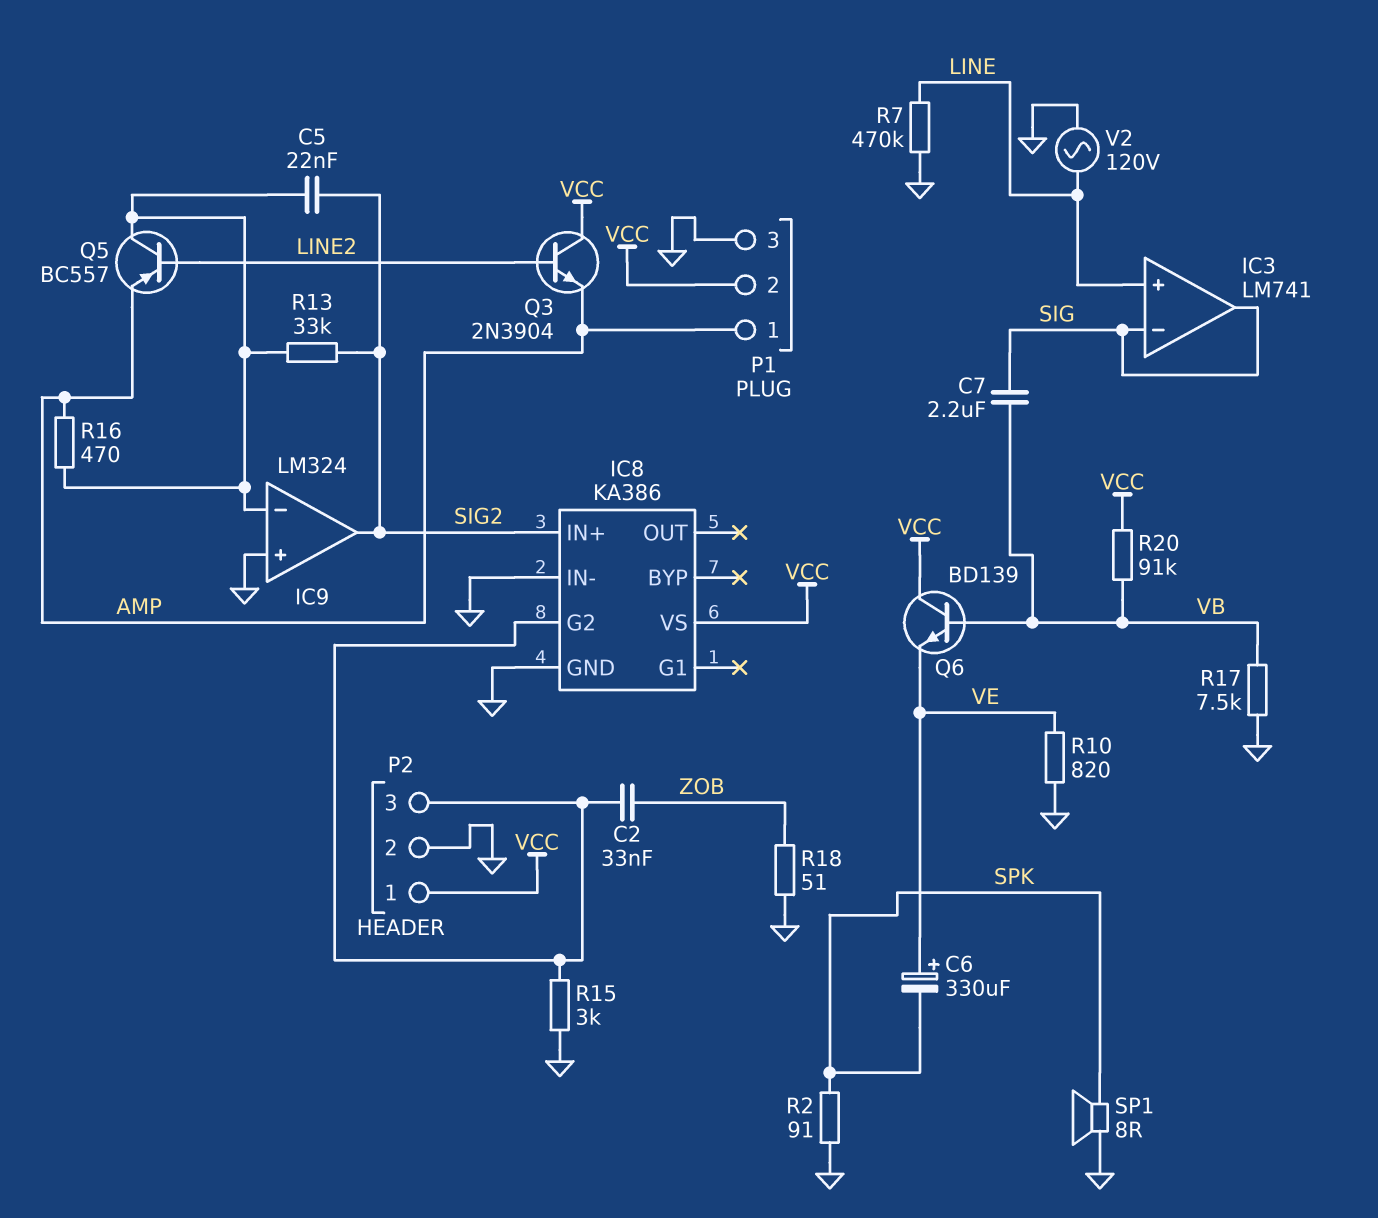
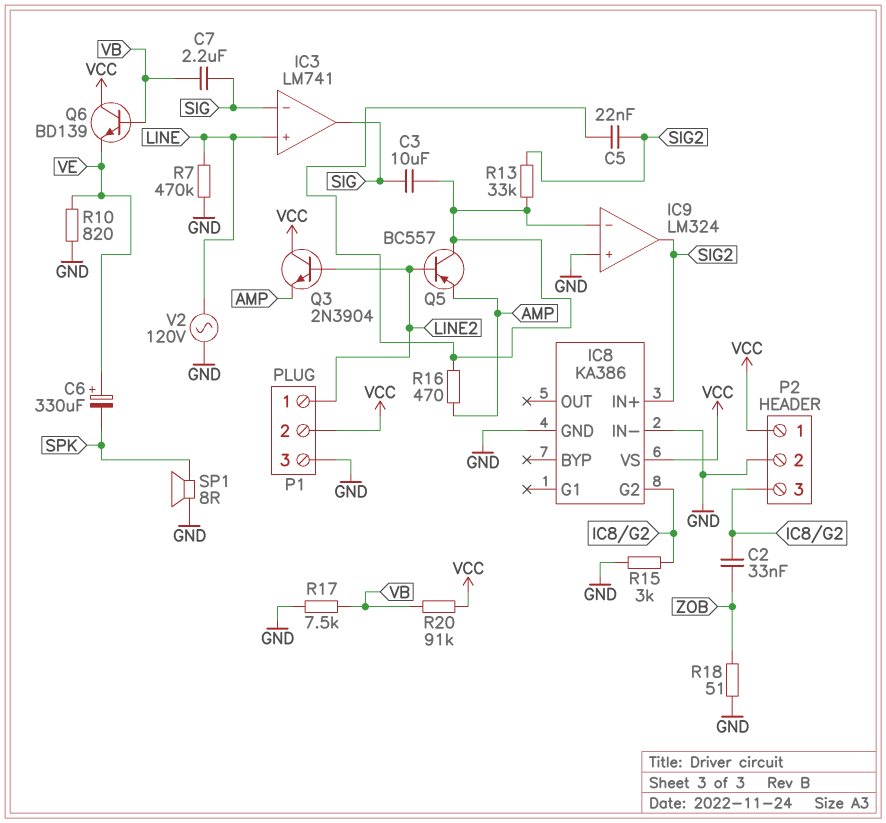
C3: none -> 10uF (IC9/in-, SIG)
P1 pin 1: AMP -> LINE2
R2: 91 (GND, SPK) -> none

